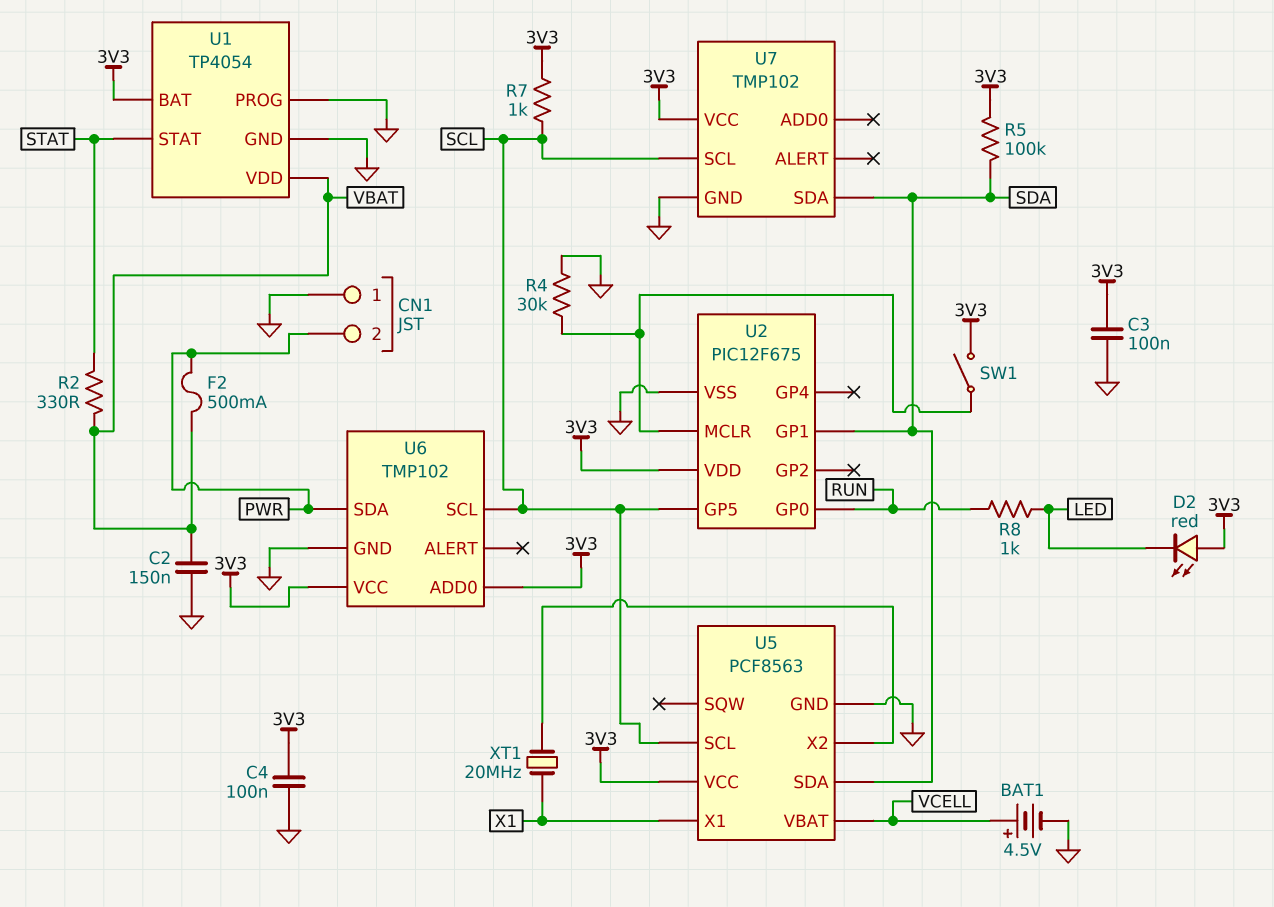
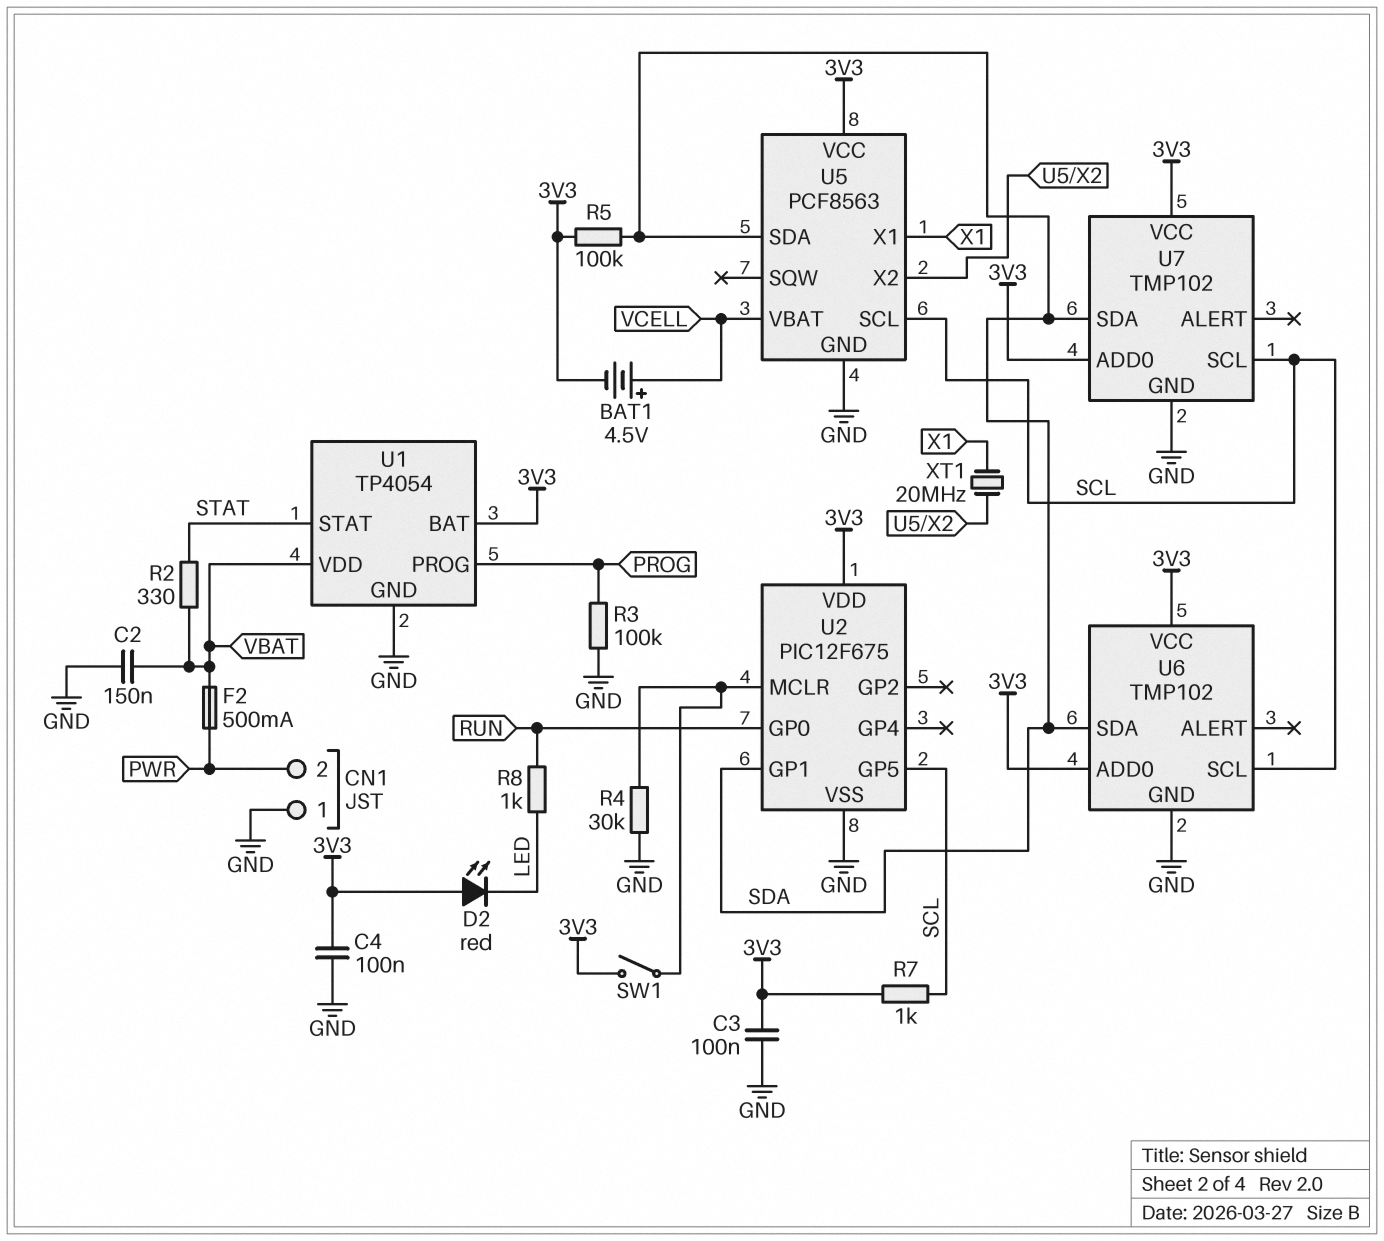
BAT1: 4.5V (plus VCELL, minus GND) -> 4.5V (plus VCELL, minus 3V3)
R3: none -> 100k (GND, PROG)
U1 pin PROG: GND -> PROG
U6 pin SDA: PWR -> SDA
U7 pin ADD0: none -> 3V3

